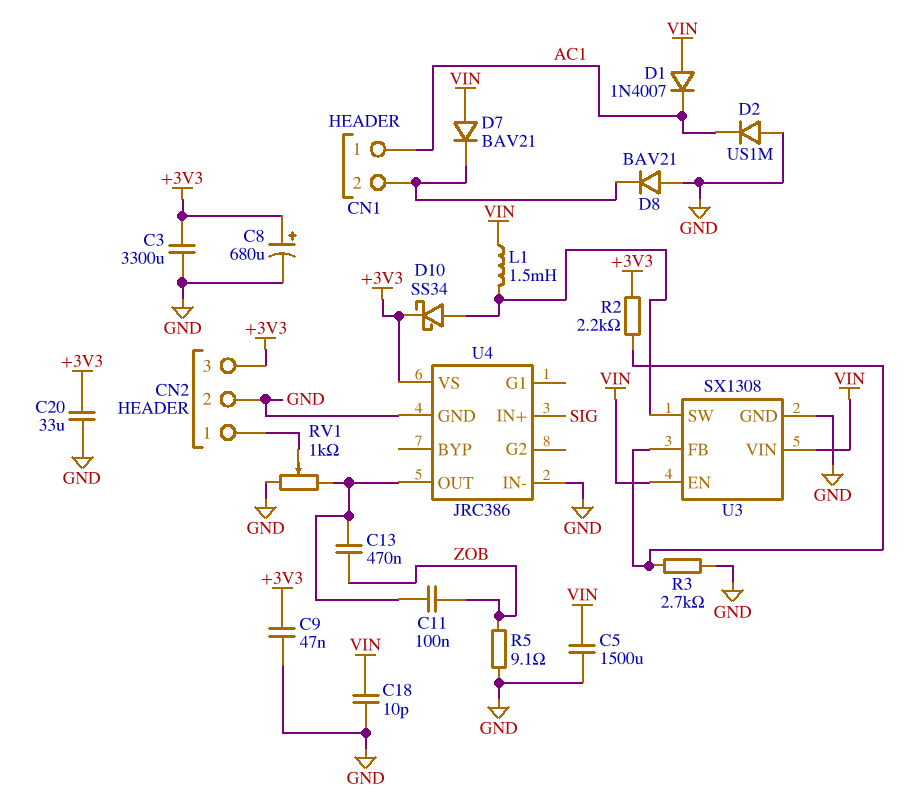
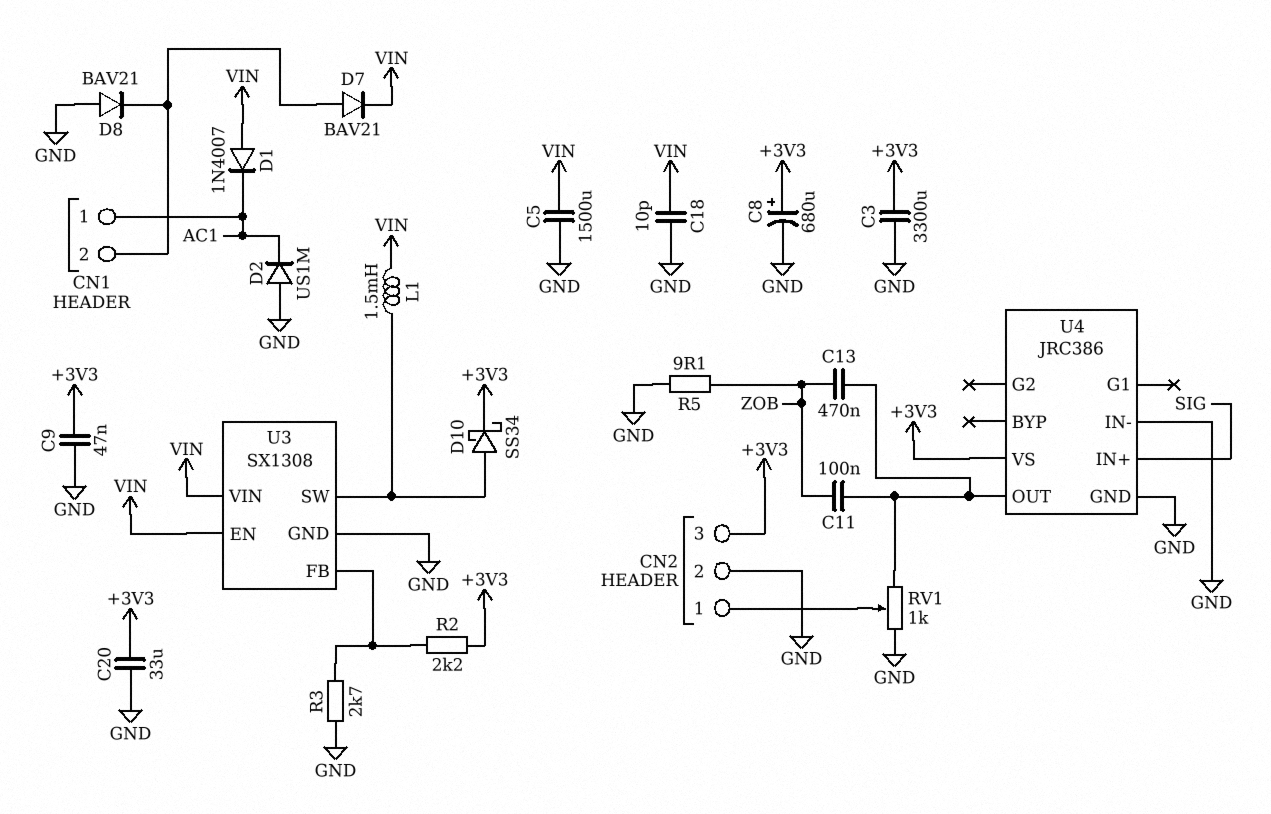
D7: diode BAV21 (A VIN, K CN1/2) -> diode BAV21 (A CN1/2, K VIN)

